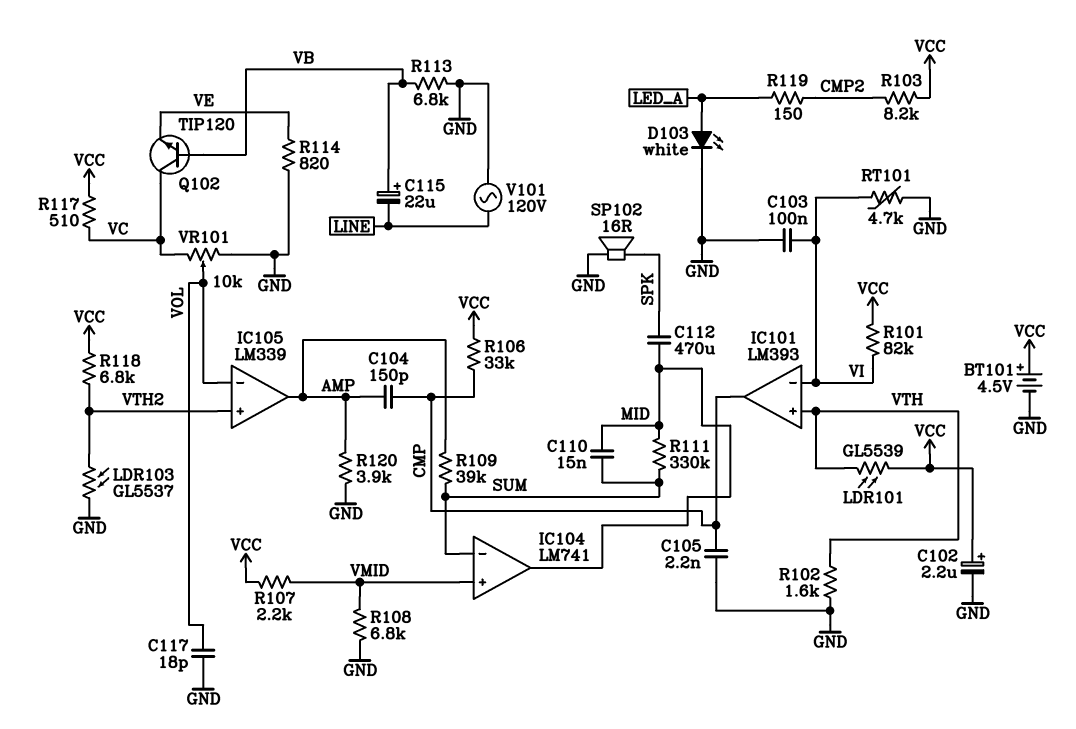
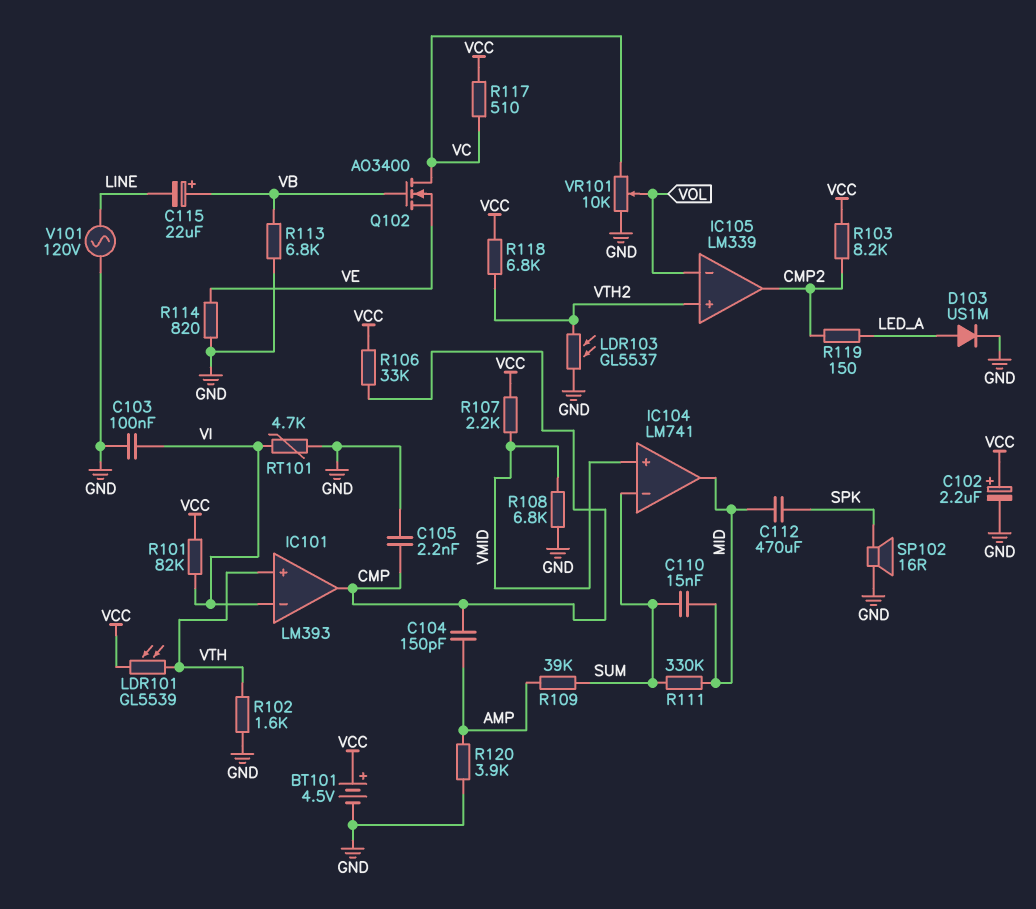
C117: 18pF (GND, VOL) -> none
D103: LED white (A LED_A, K GND) -> diode US1M (A LED_A, K GND)
IC105 pin out: AMP -> CMP2
Q102: NPN TIP120 (B VB, C VC, E VE) -> NMOS AO3400 (G VB, D VC, S VE)

